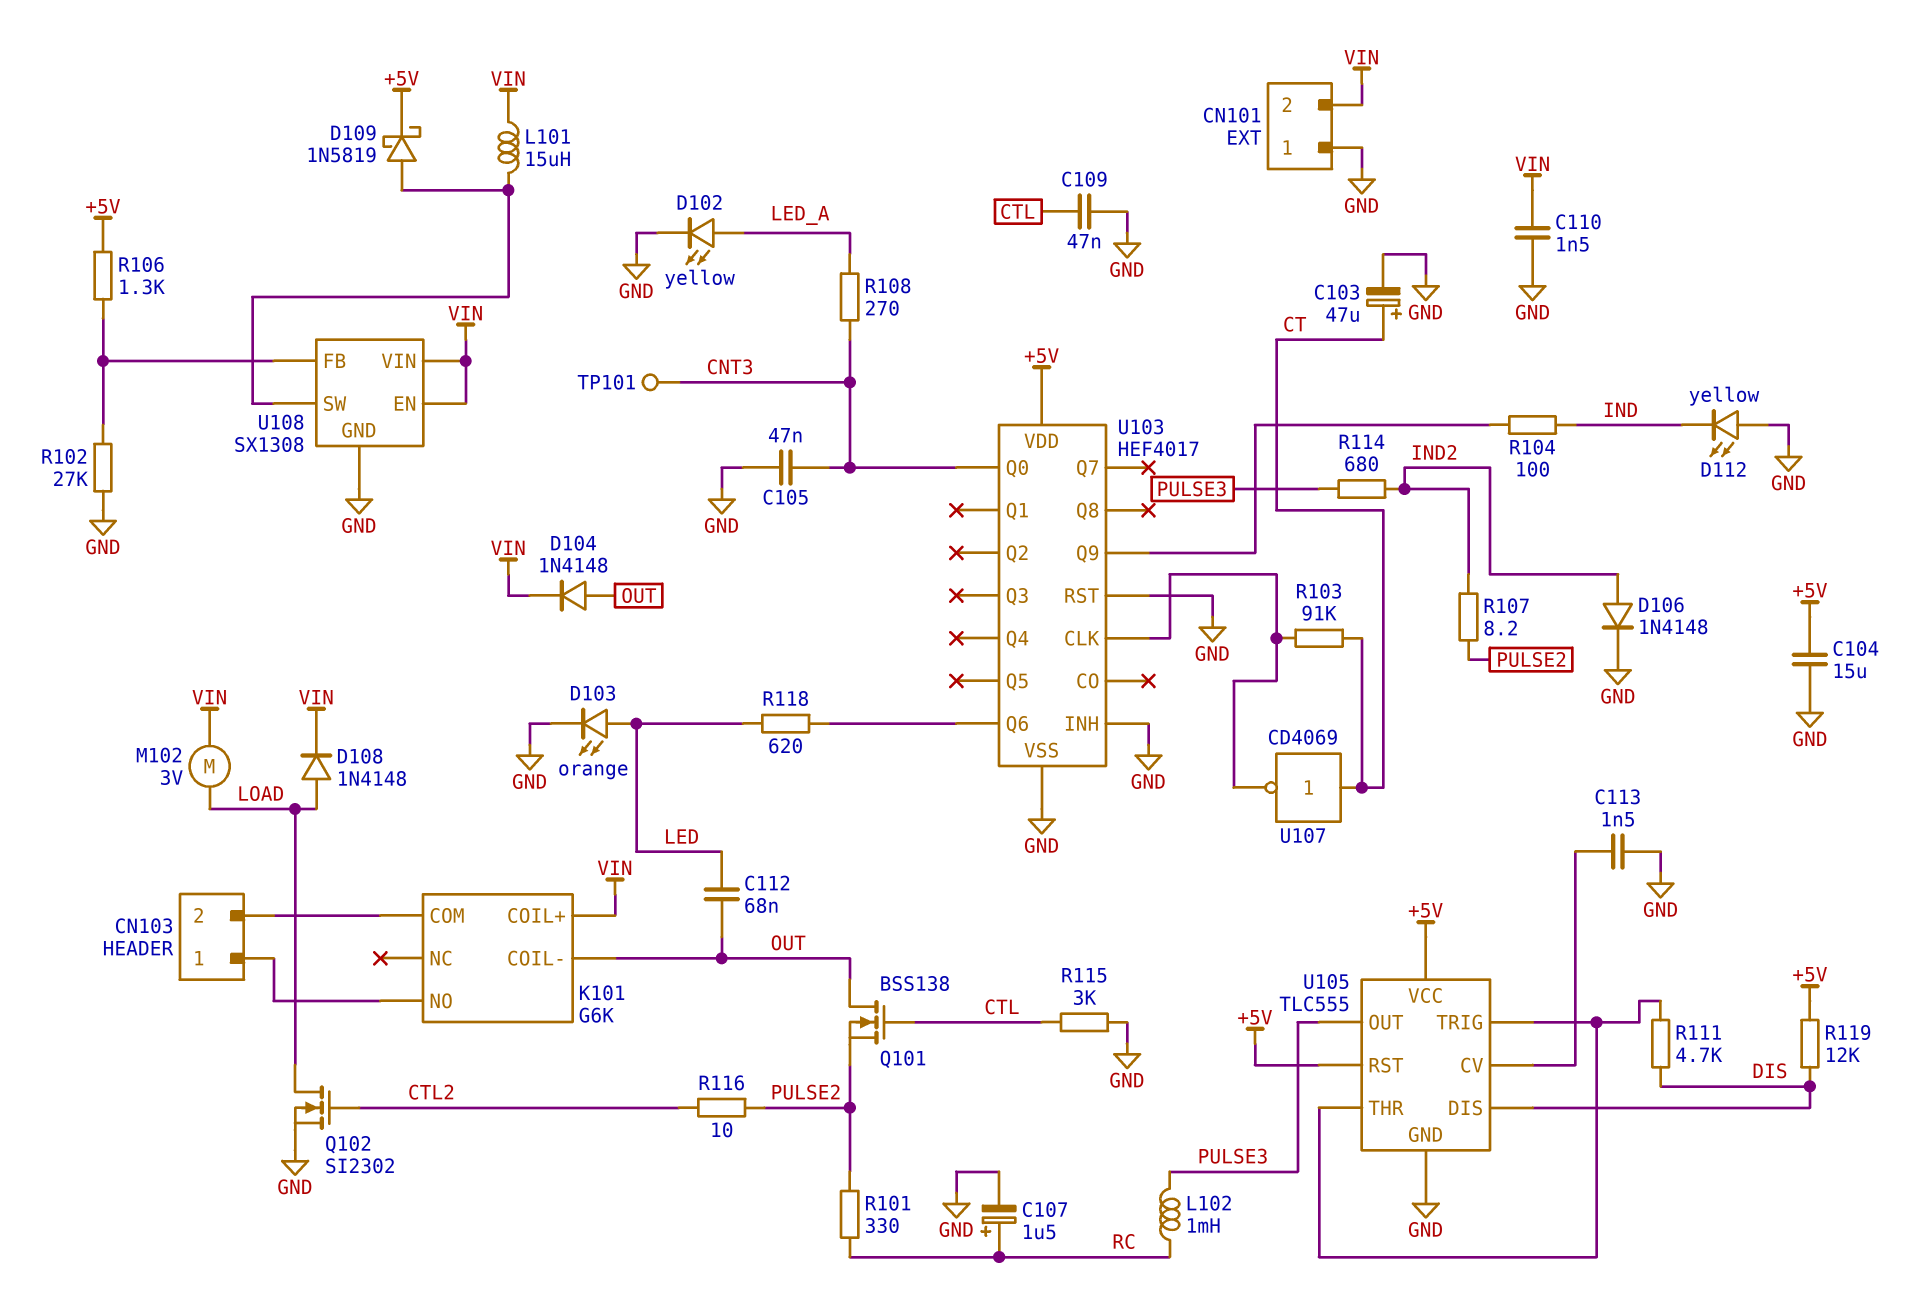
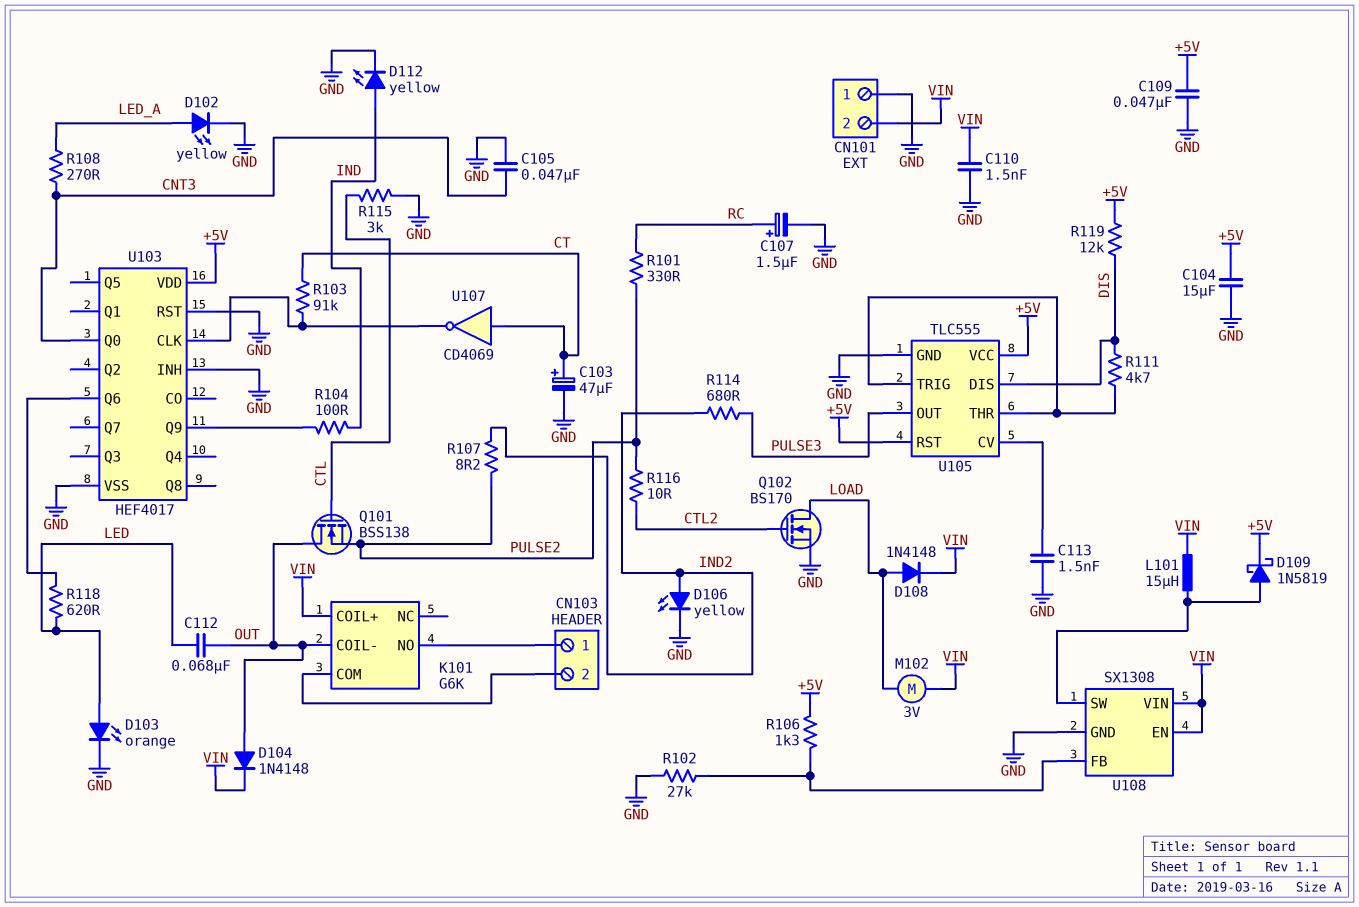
C109: 47nF (CTL, GND) -> 47nF (+5V, GND)
D106: diode 1N4148 (A IND2, K GND) -> LED yellow (A IND2, K GND)
D112: LED yellow (A GND, K IND) -> LED yellow (A IND, K GND)
L102: 1mH (PULSE3, RC) -> none
Q102: NMOS SI2302 (G CTL2, D LOAD, S GND) -> NMOS BS170 (G CTL2, D LOAD, S GND)
TP101: test point (CNT3) -> none

